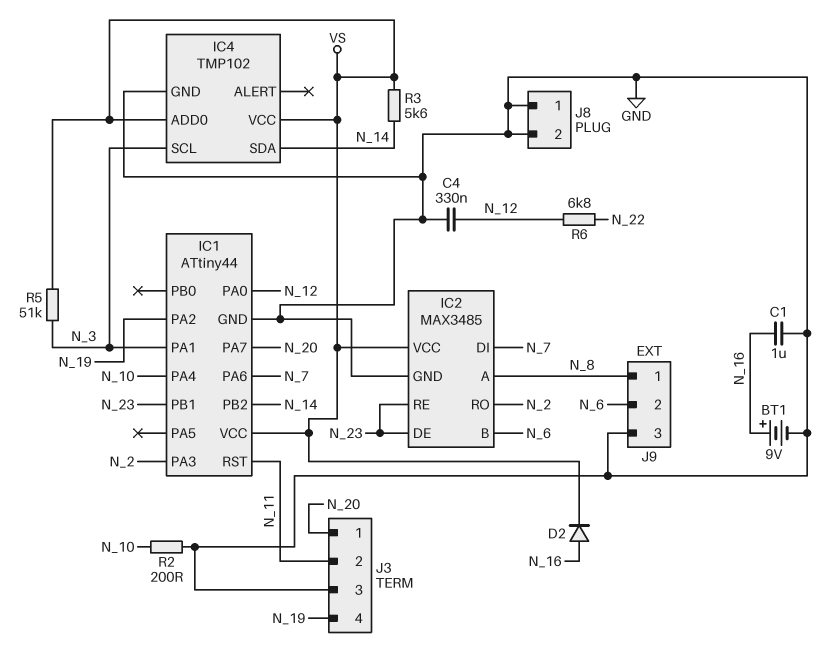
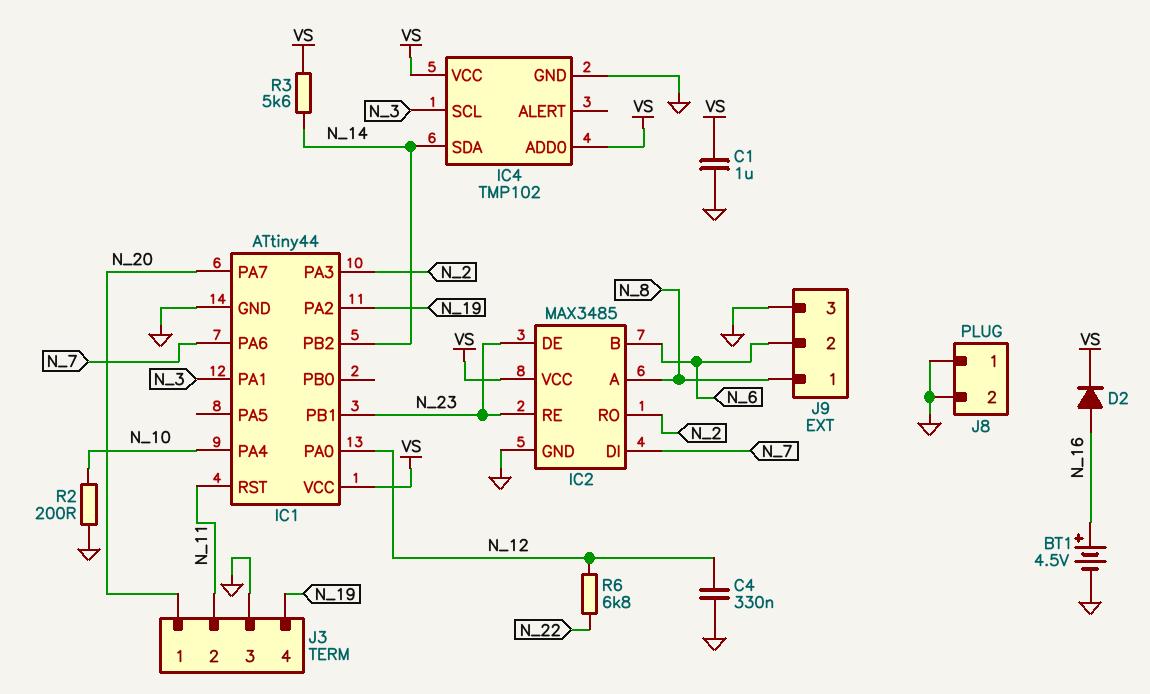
BT1: 9V (plus N_16, minus GND) -> 4.5V (plus N_16, minus GND)
C1: 1uF (GND, N_16) -> 1uF (GND, VS)
R5: 51k (N_3, VS) -> none

